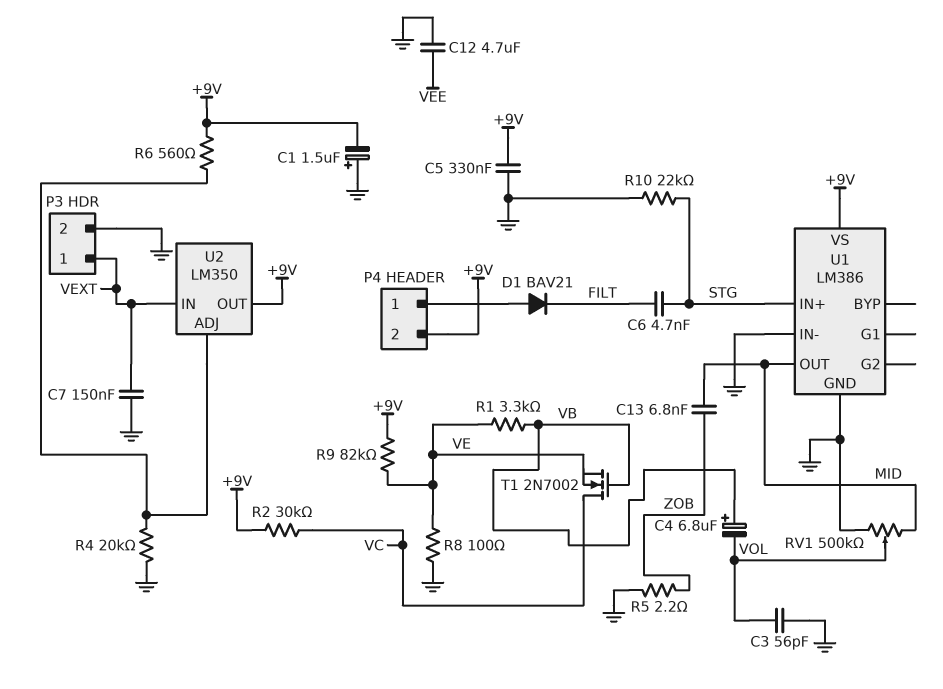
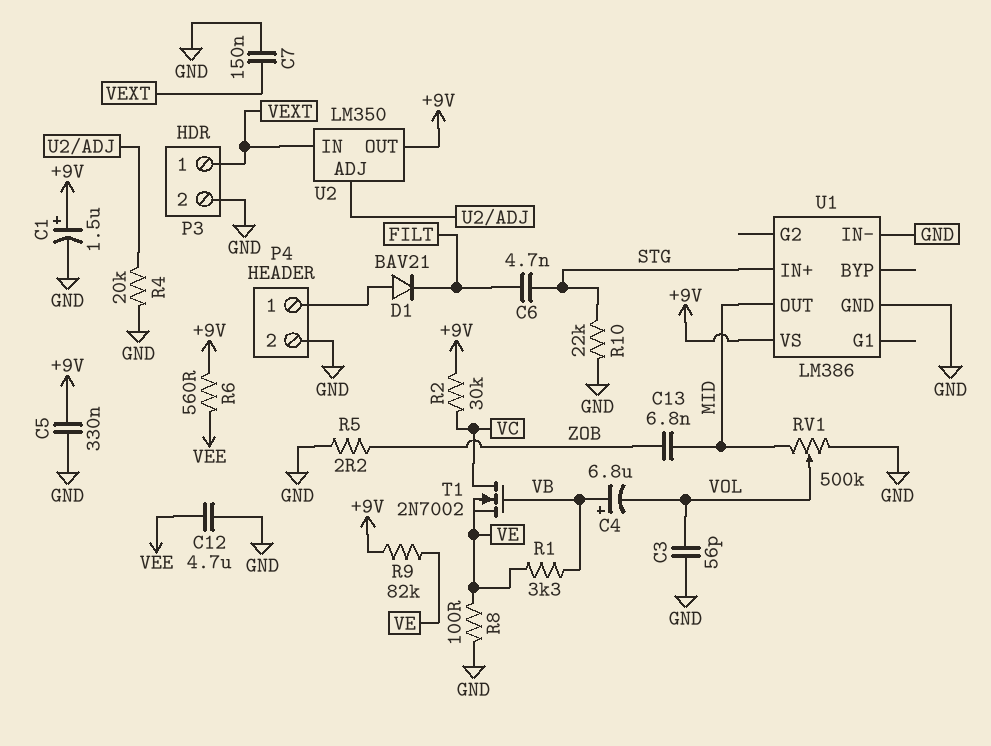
C1: 1.5uF (plus GND, minus +9V) -> 1.5uF (plus +9V, minus GND)
P4 pin 2: +9V -> GND
R6: 560 (+9V, U2/ADJ) -> 560 (+9V, VEE)

